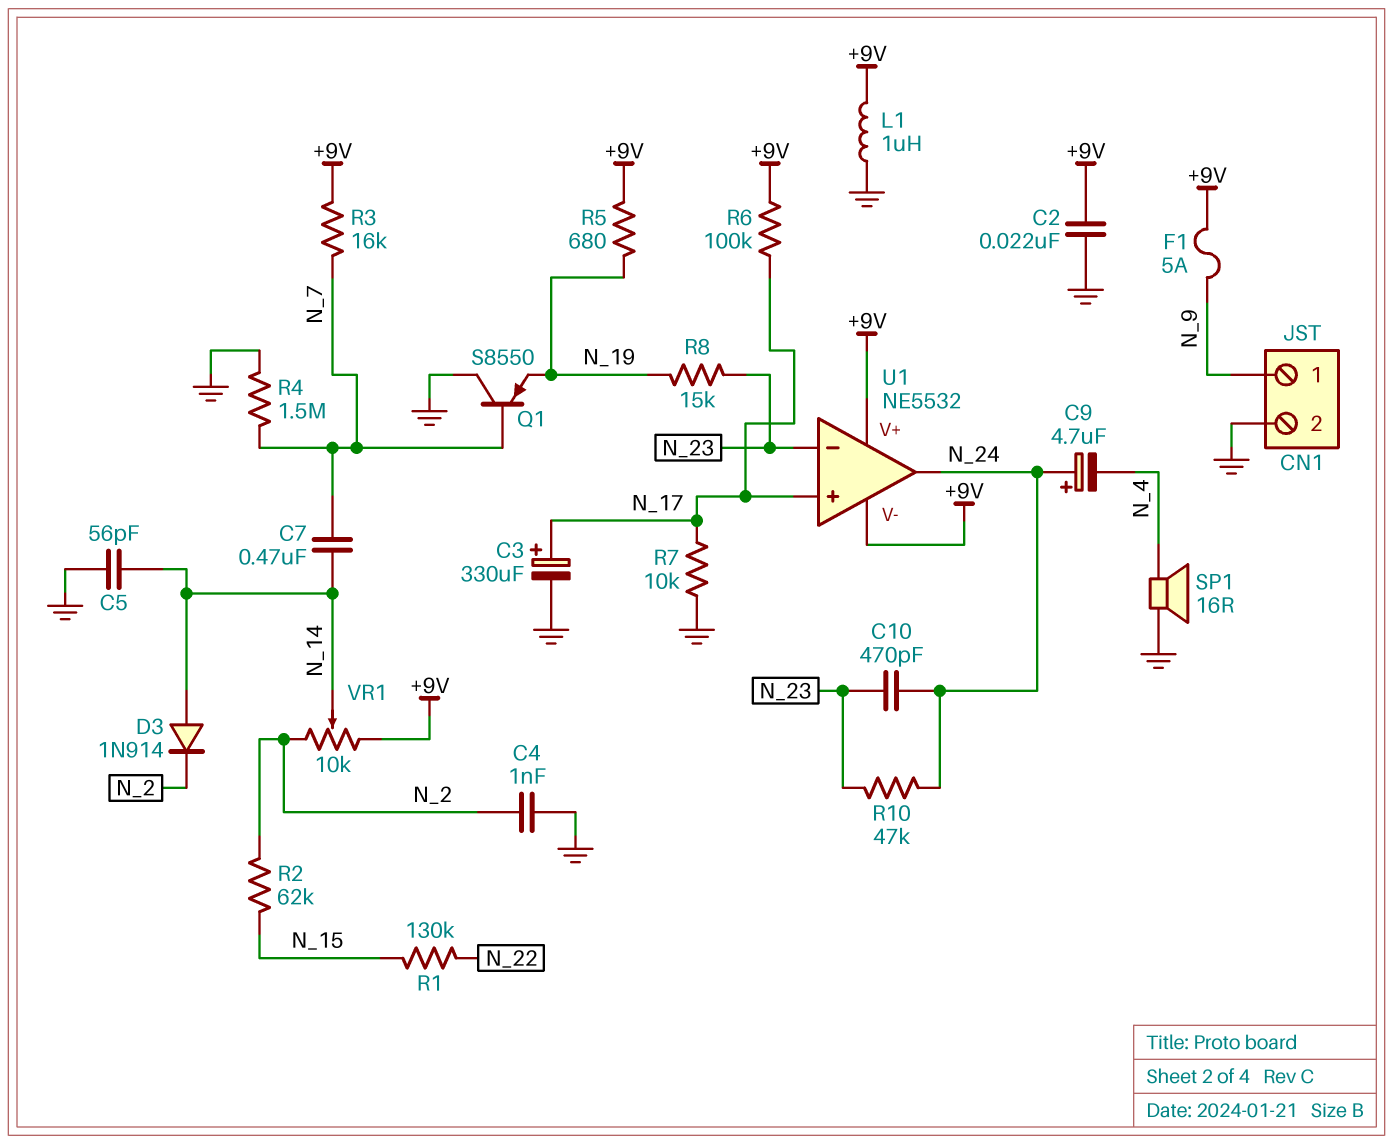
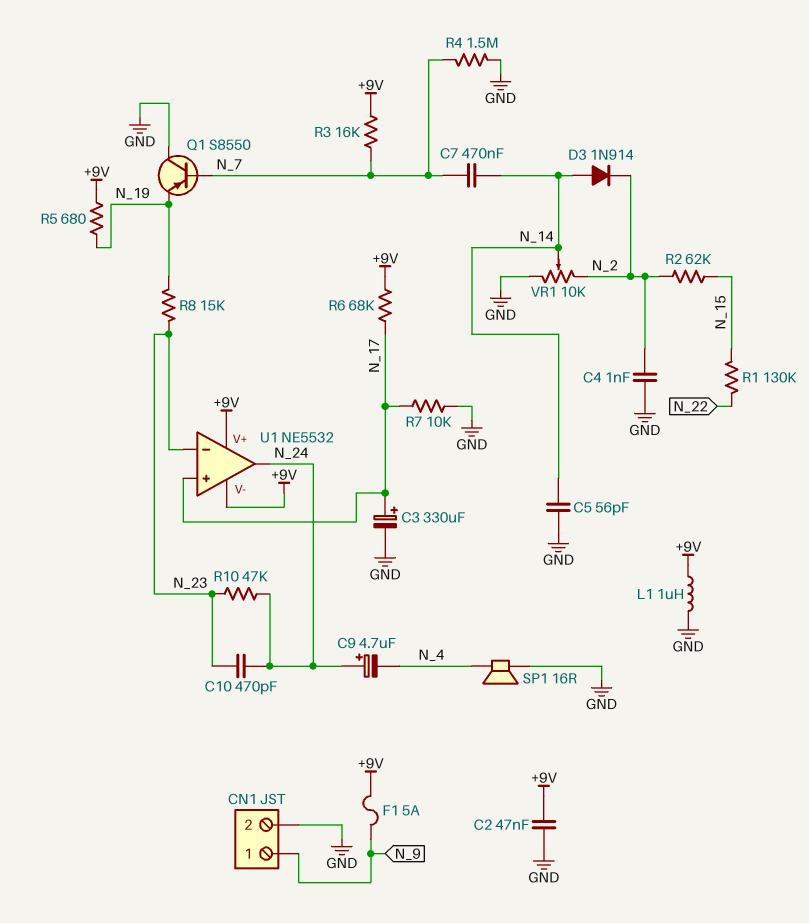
C2: 22nF (+9V, GND) -> 47nF (+9V, GND)
R6: 100k (+9V, N_17) -> 68k (+9V, N_17)
VR1: 10k (+9V, N_2, wiper N_14) -> 10k (GND, N_2, wiper N_14)

